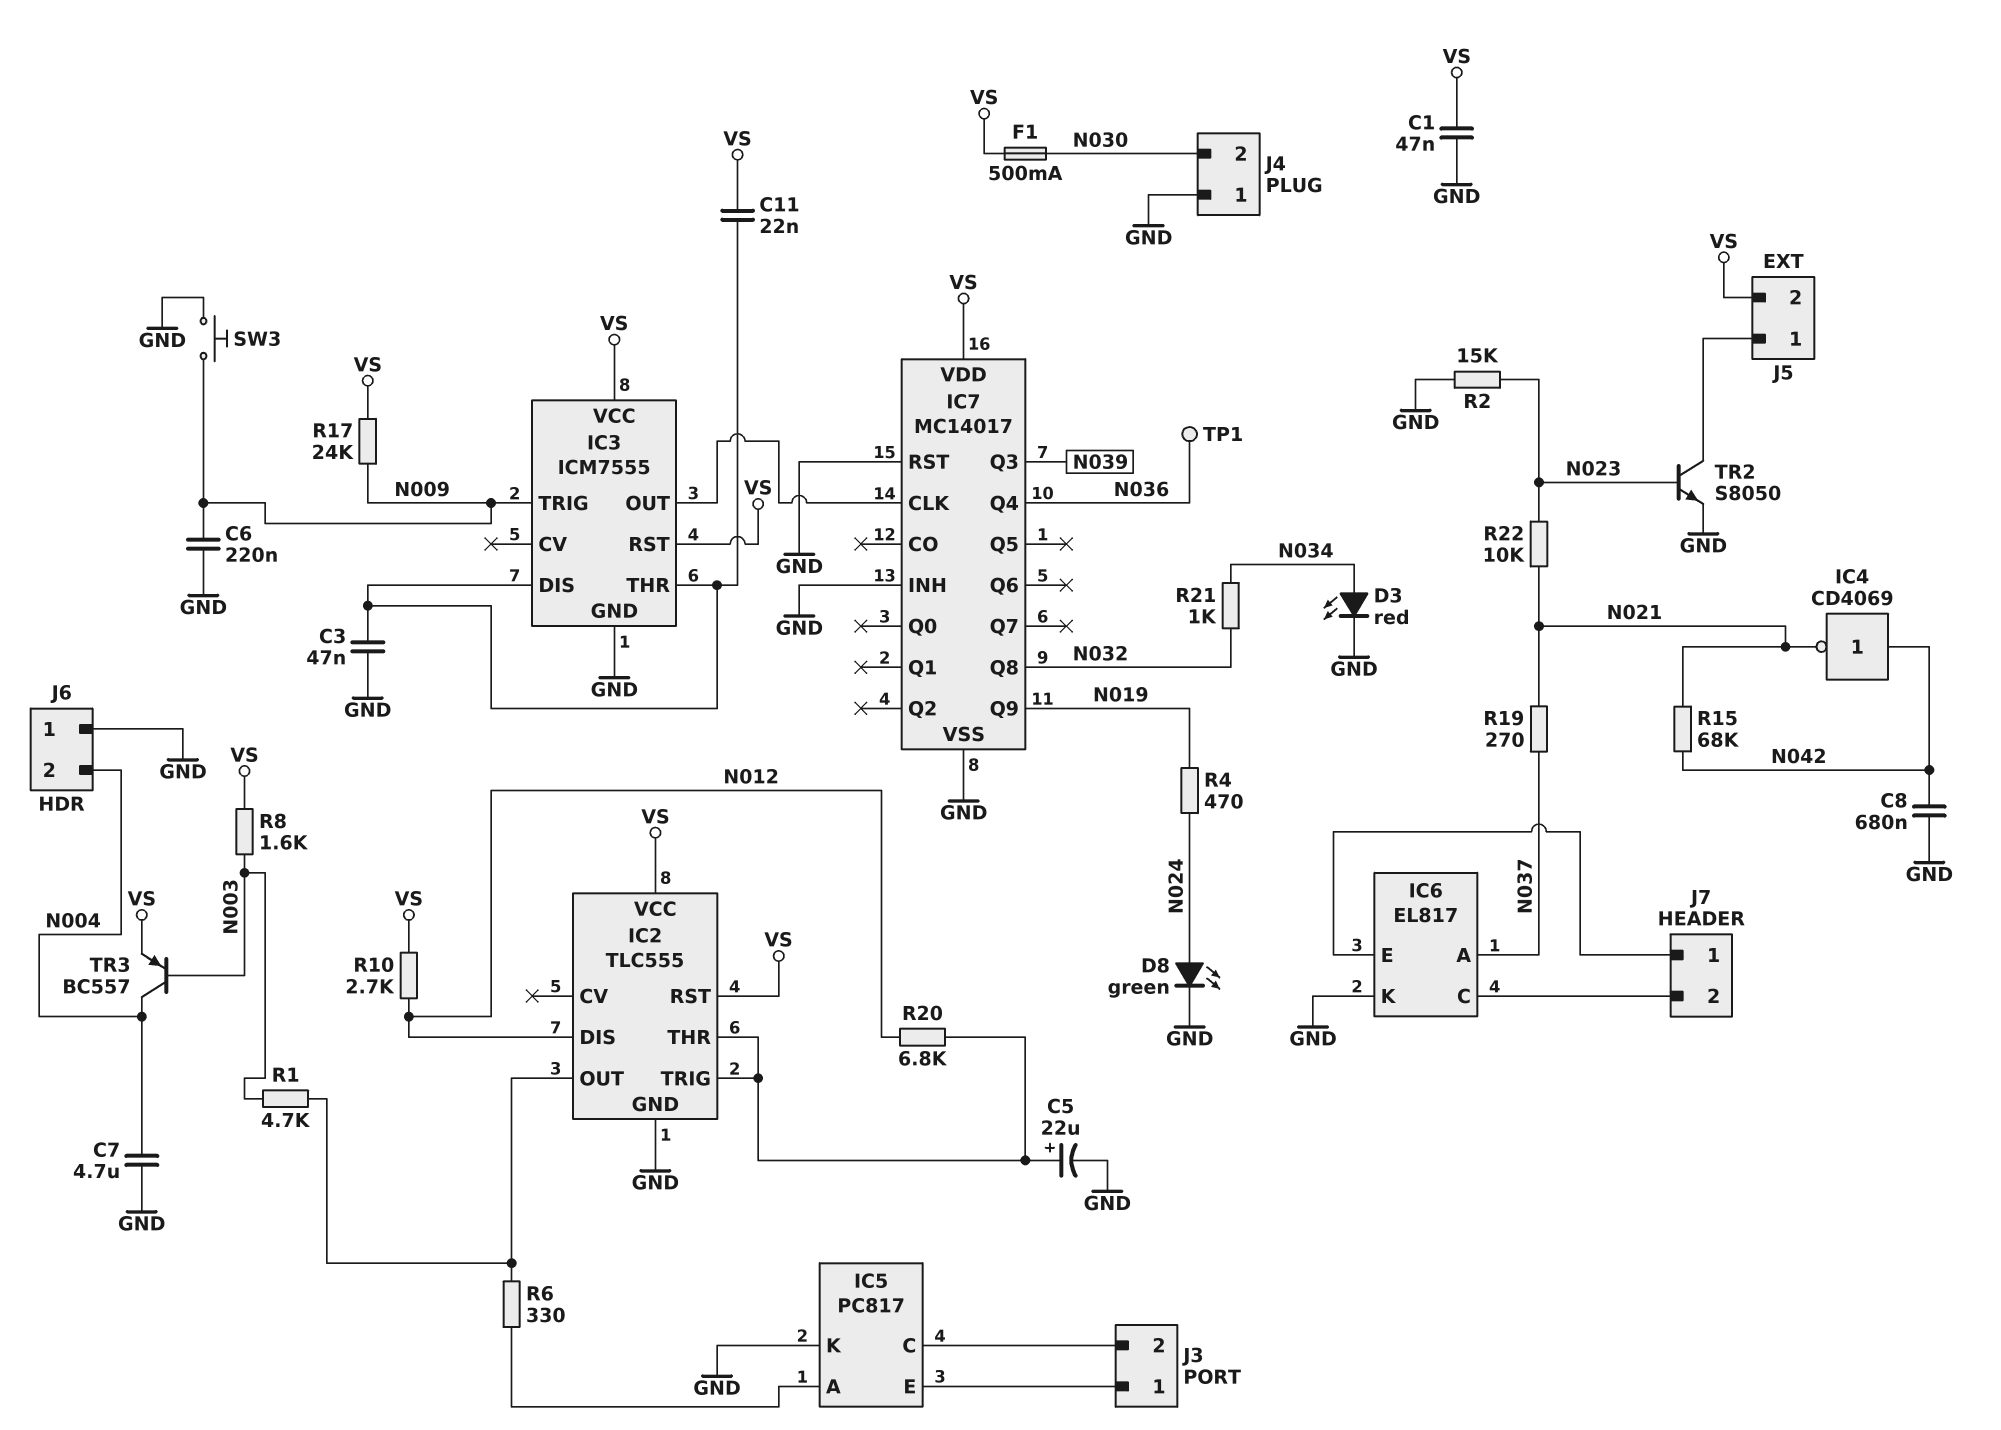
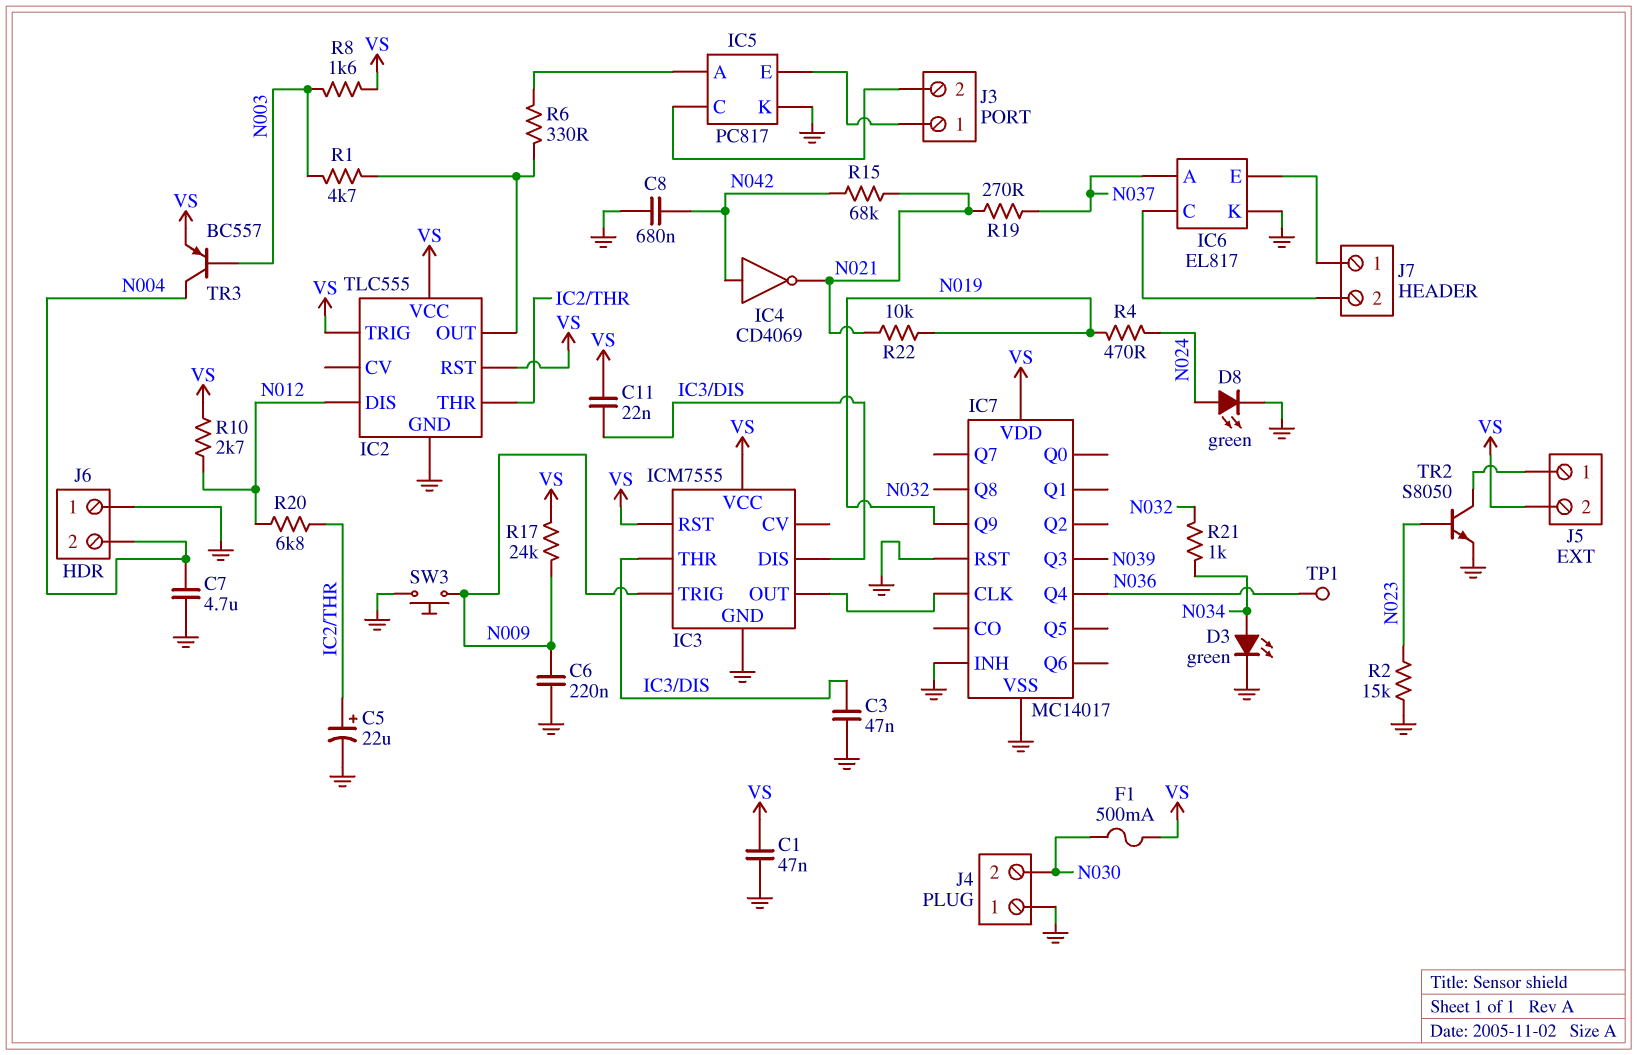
D3: LED red (A N034, K GND) -> LED green (A N034, K GND)
IC2 pin TRIG: IC2/THR -> VS
R22: 10k (N021, N023) -> 10k (N019, N021)

